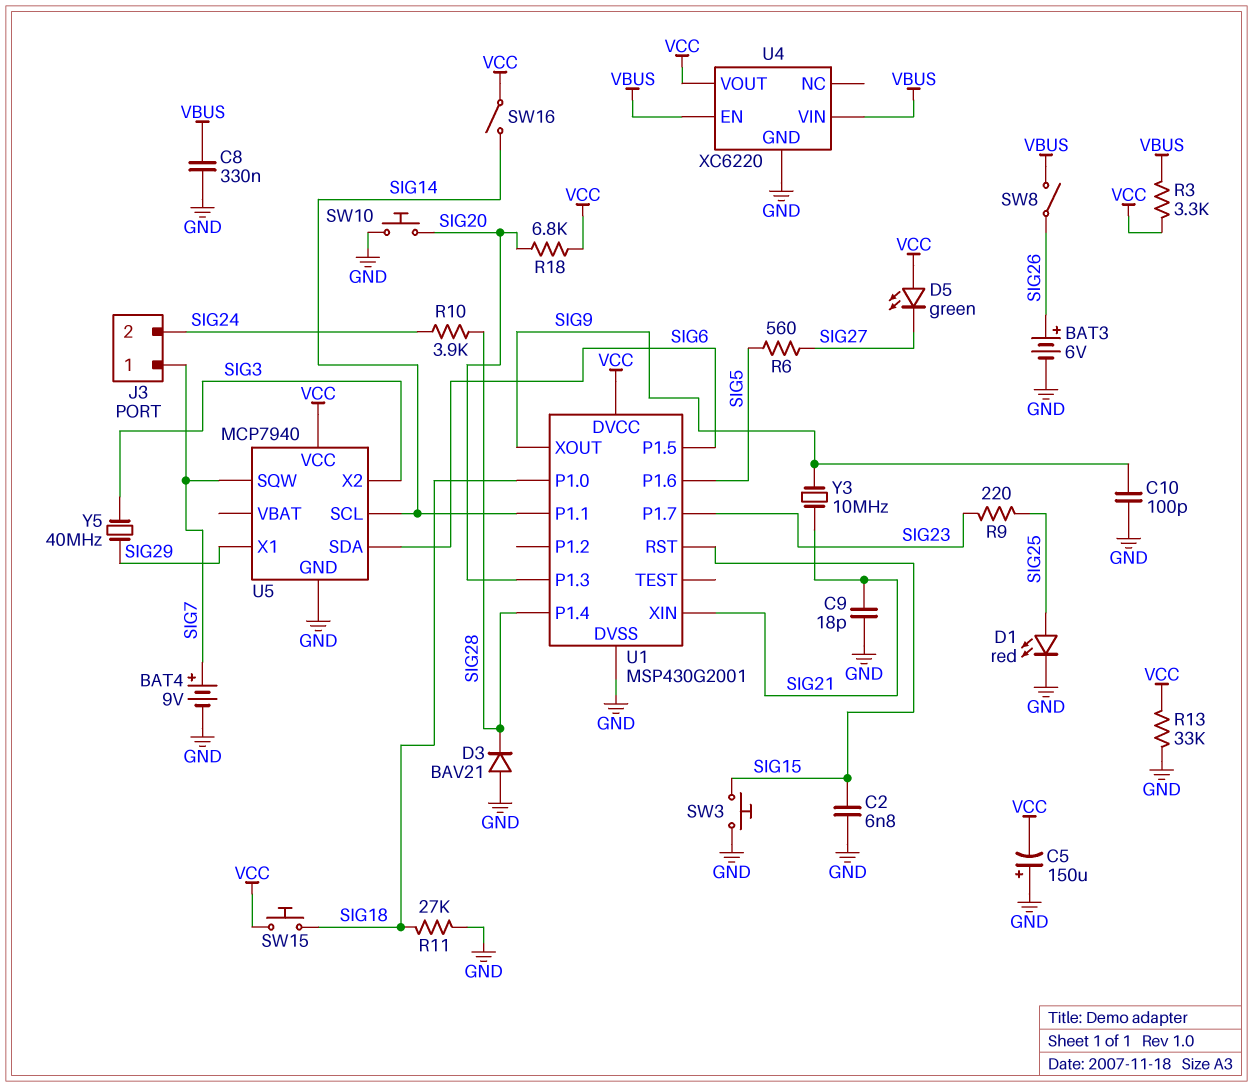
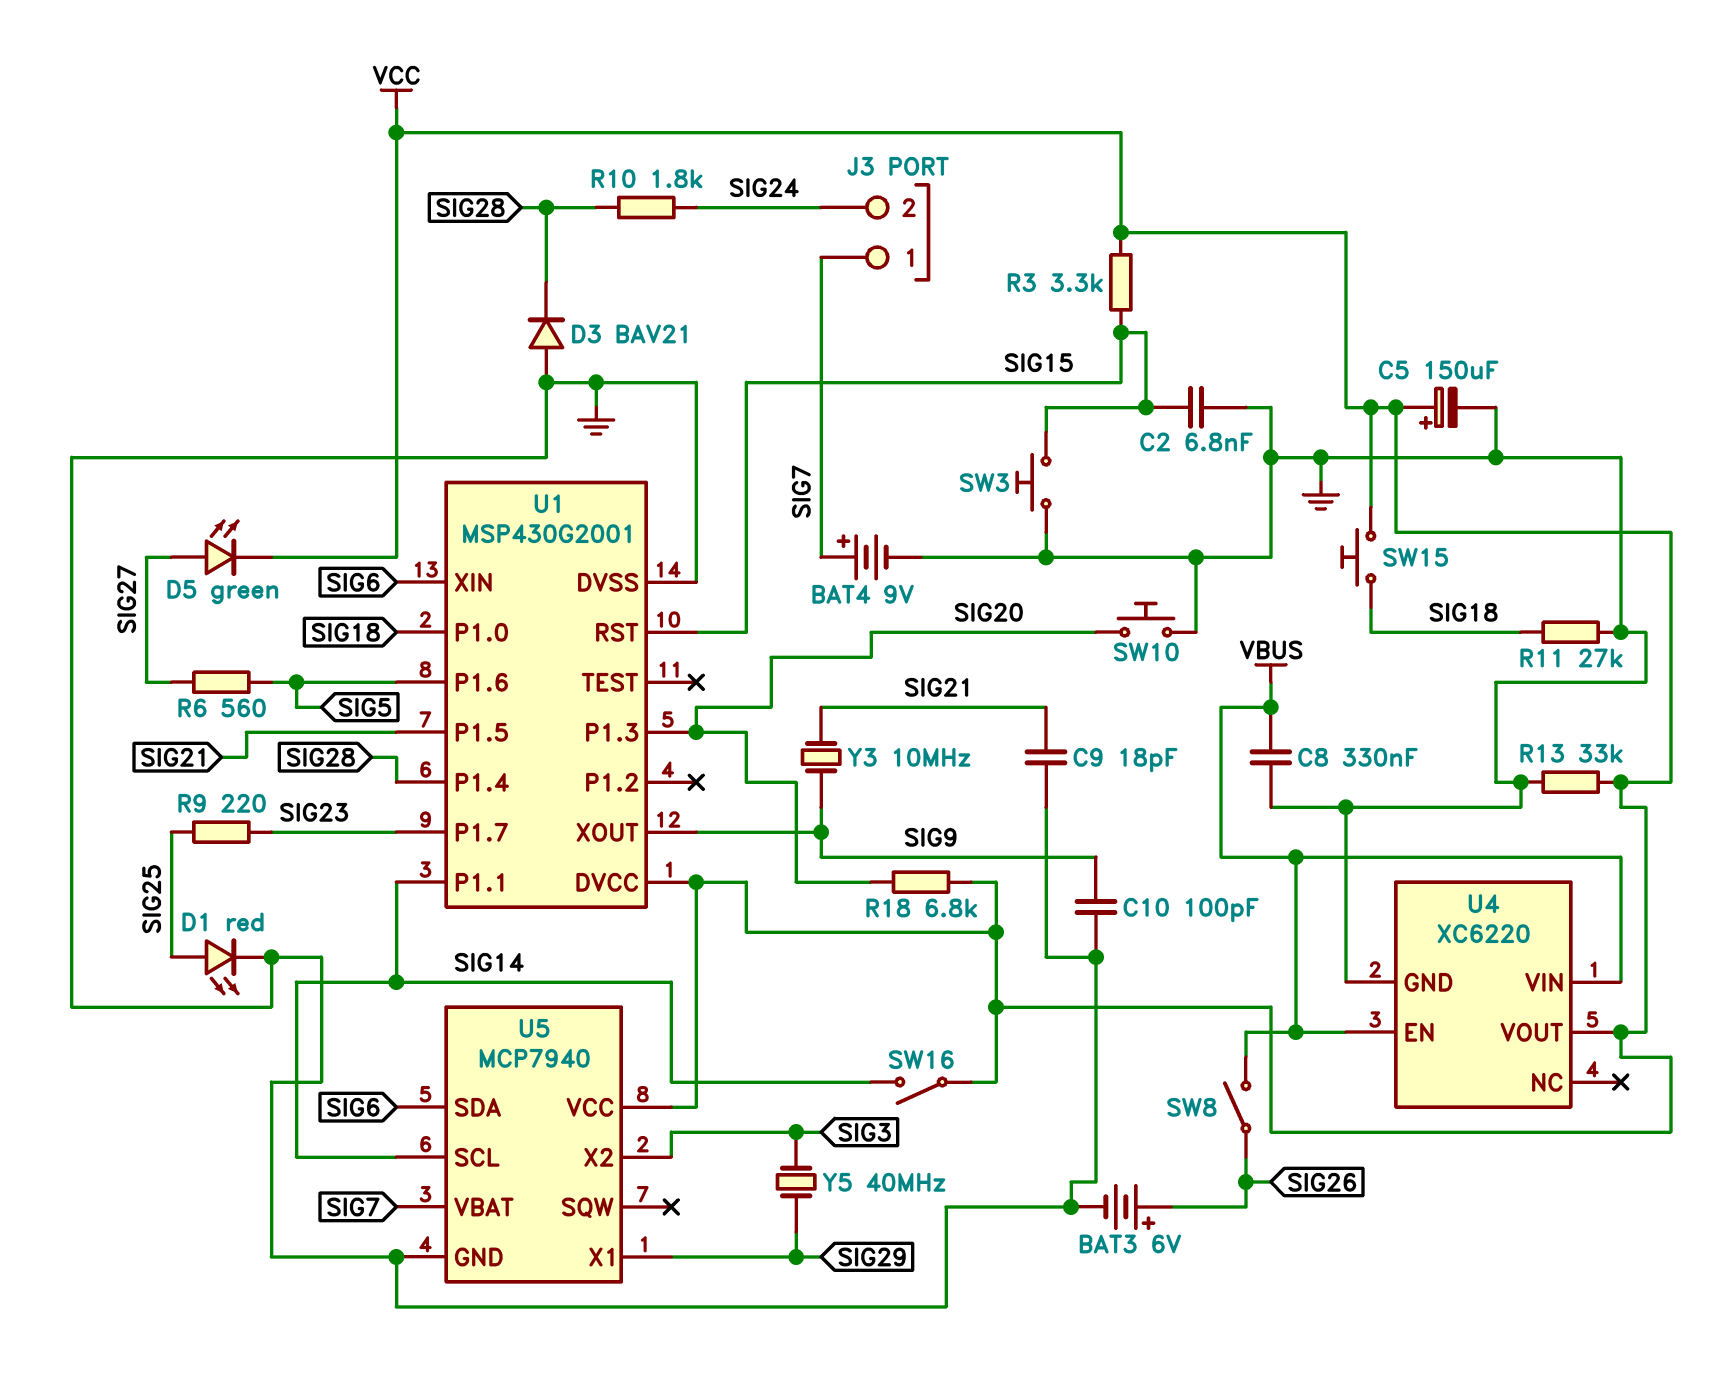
C5: 150uF (plus GND, minus VCC) -> 150uF (plus VCC, minus GND)
D5: LED green (A VCC, K SIG27) -> LED green (A SIG27, K VCC)
R3: 3.3k (VBUS, VCC) -> 3.3k (SIG15, VCC)
R10: 3.9k (SIG24, SIG28) -> 1.8k (SIG24, SIG28)
U1 pin P1.5: SIG6 -> SIG21
U1 pin XIN: SIG21 -> SIG6
U5 pin SQW: SIG7 -> none
U5 pin VBAT: none -> SIG7

